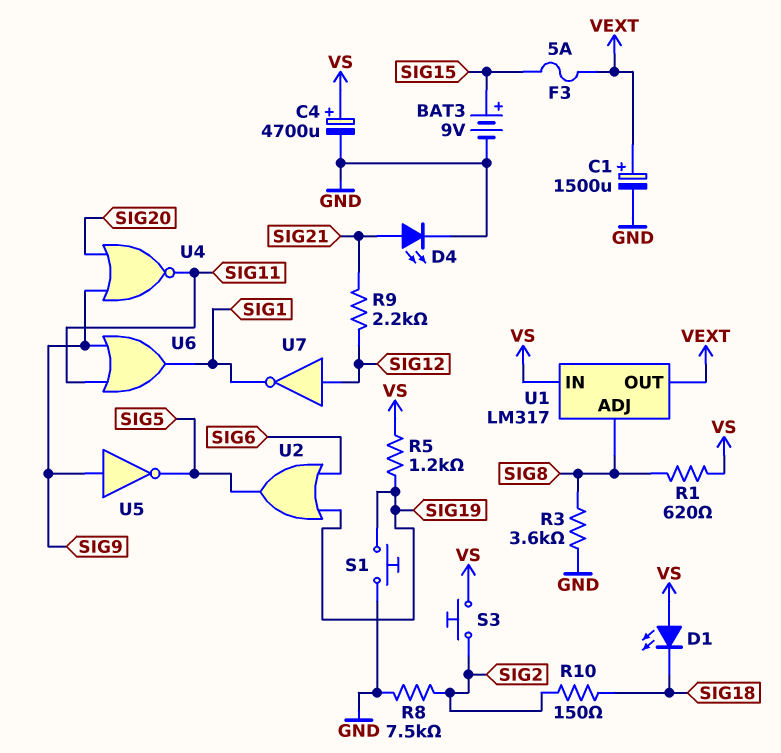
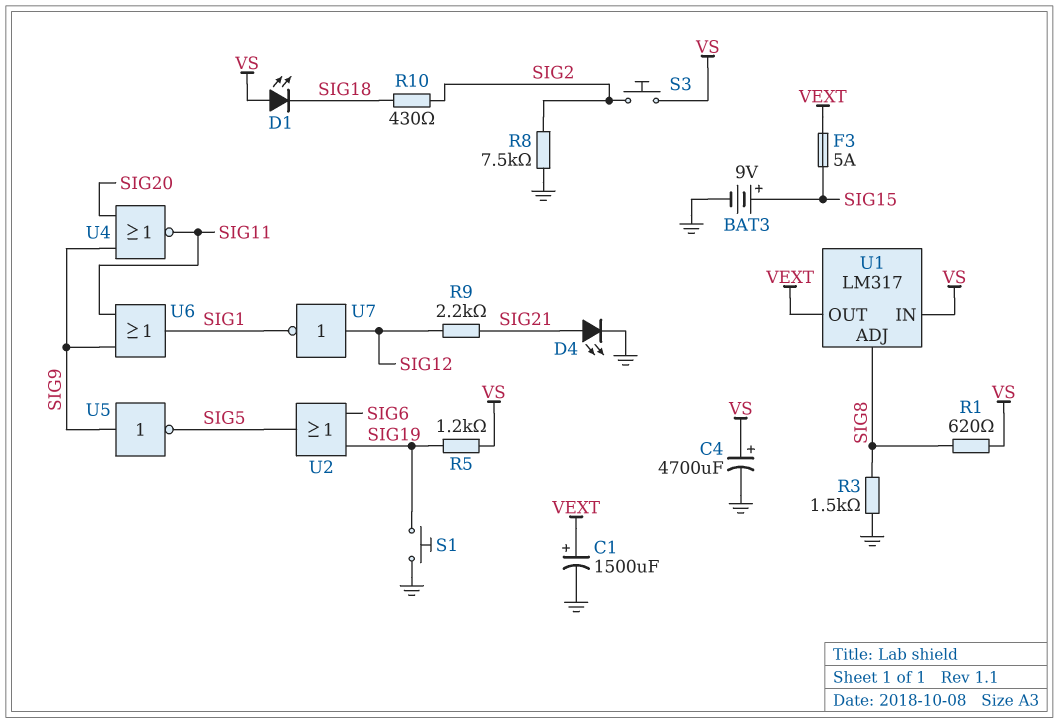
R3: 3.6k (GND, SIG8) -> 1.5k (GND, SIG8)
R10: 150 (SIG2, SIG18) -> 430 (SIG2, SIG18)

